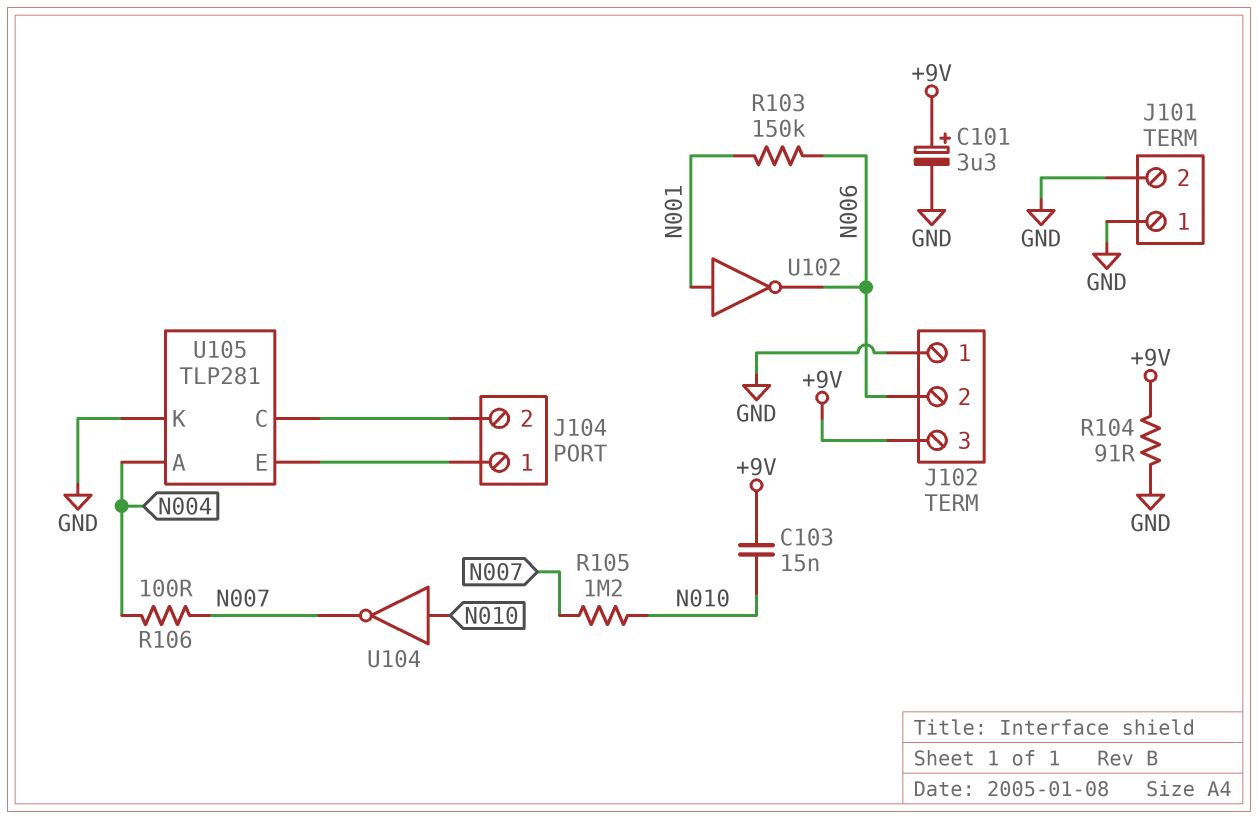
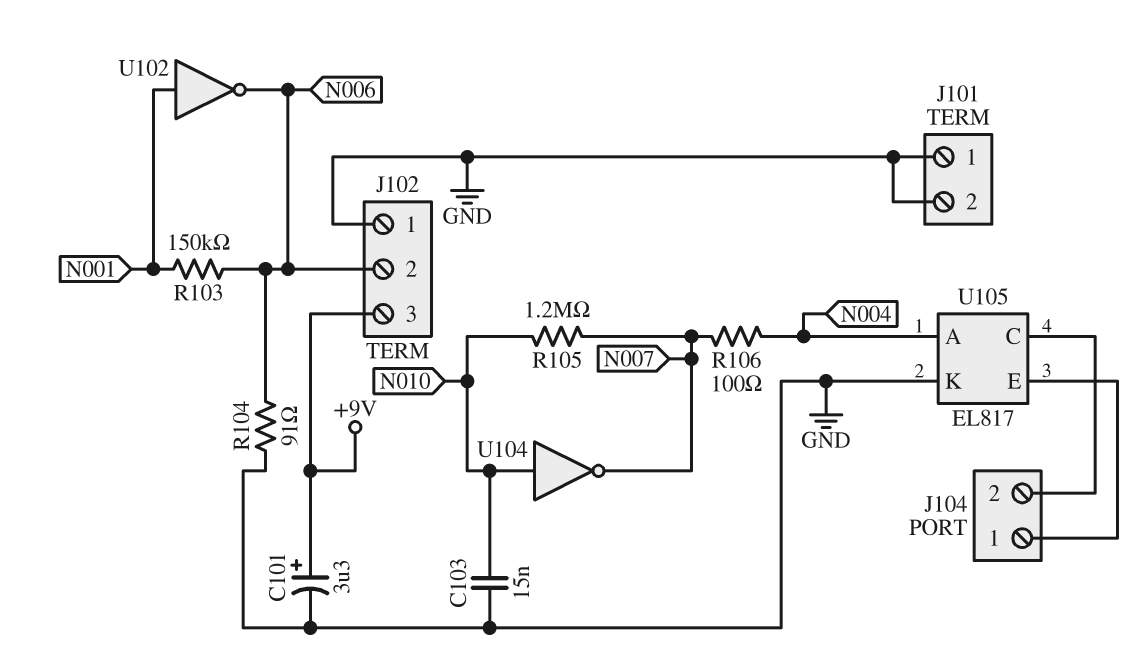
C103: 15nF (+9V, N010) -> 15nF (GND, N010)
R104: 91 (+9V, GND) -> 91 (GND, N006)
U105: TLP281 -> EL817

